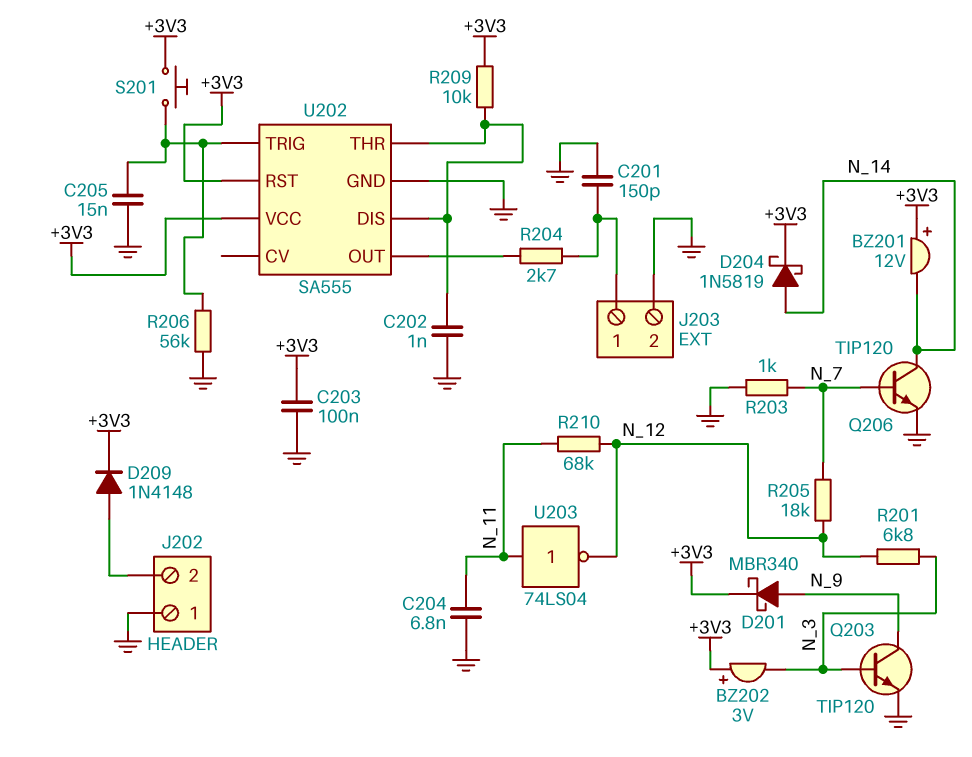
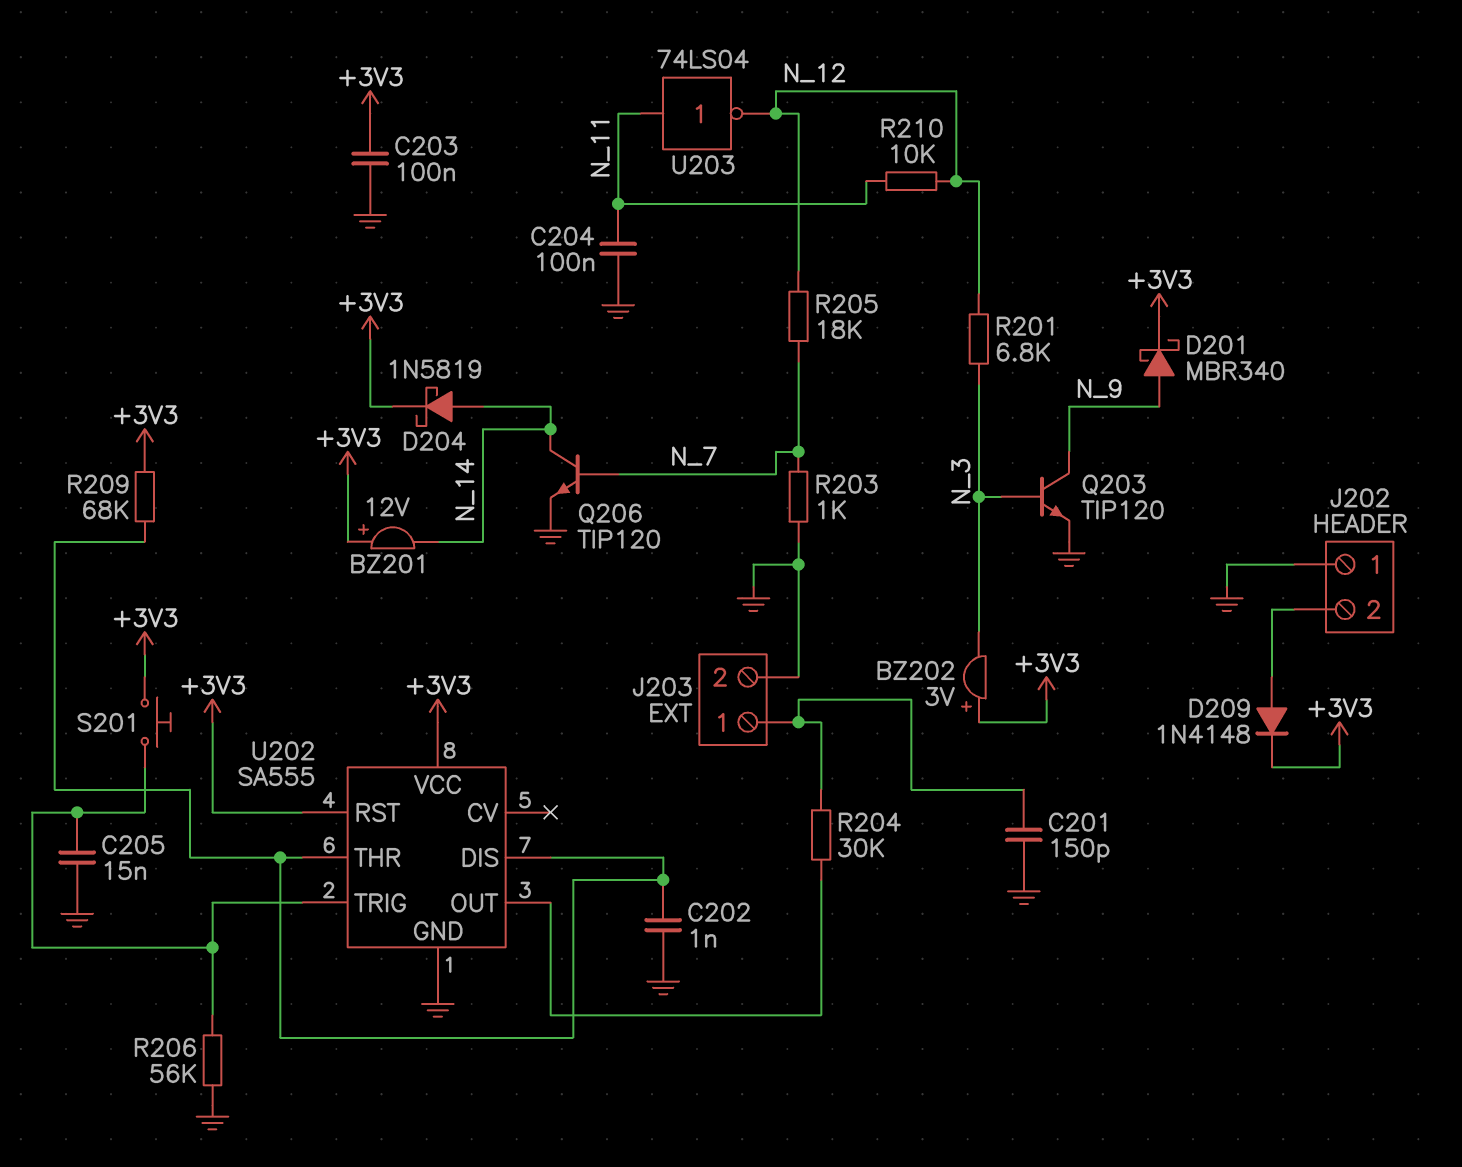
C204: 6.8nF (GND, N_11) -> 100nF (GND, N_11)
R204: 2.7k (J203/1, U202/OUT) -> 30k (J203/1, U202/OUT)
R209: 10k (+3V3, U202/DIS) -> 68k (+3V3, U202/DIS)
R210: 68k (N_11, N_12) -> 10k (N_11, N_12)

